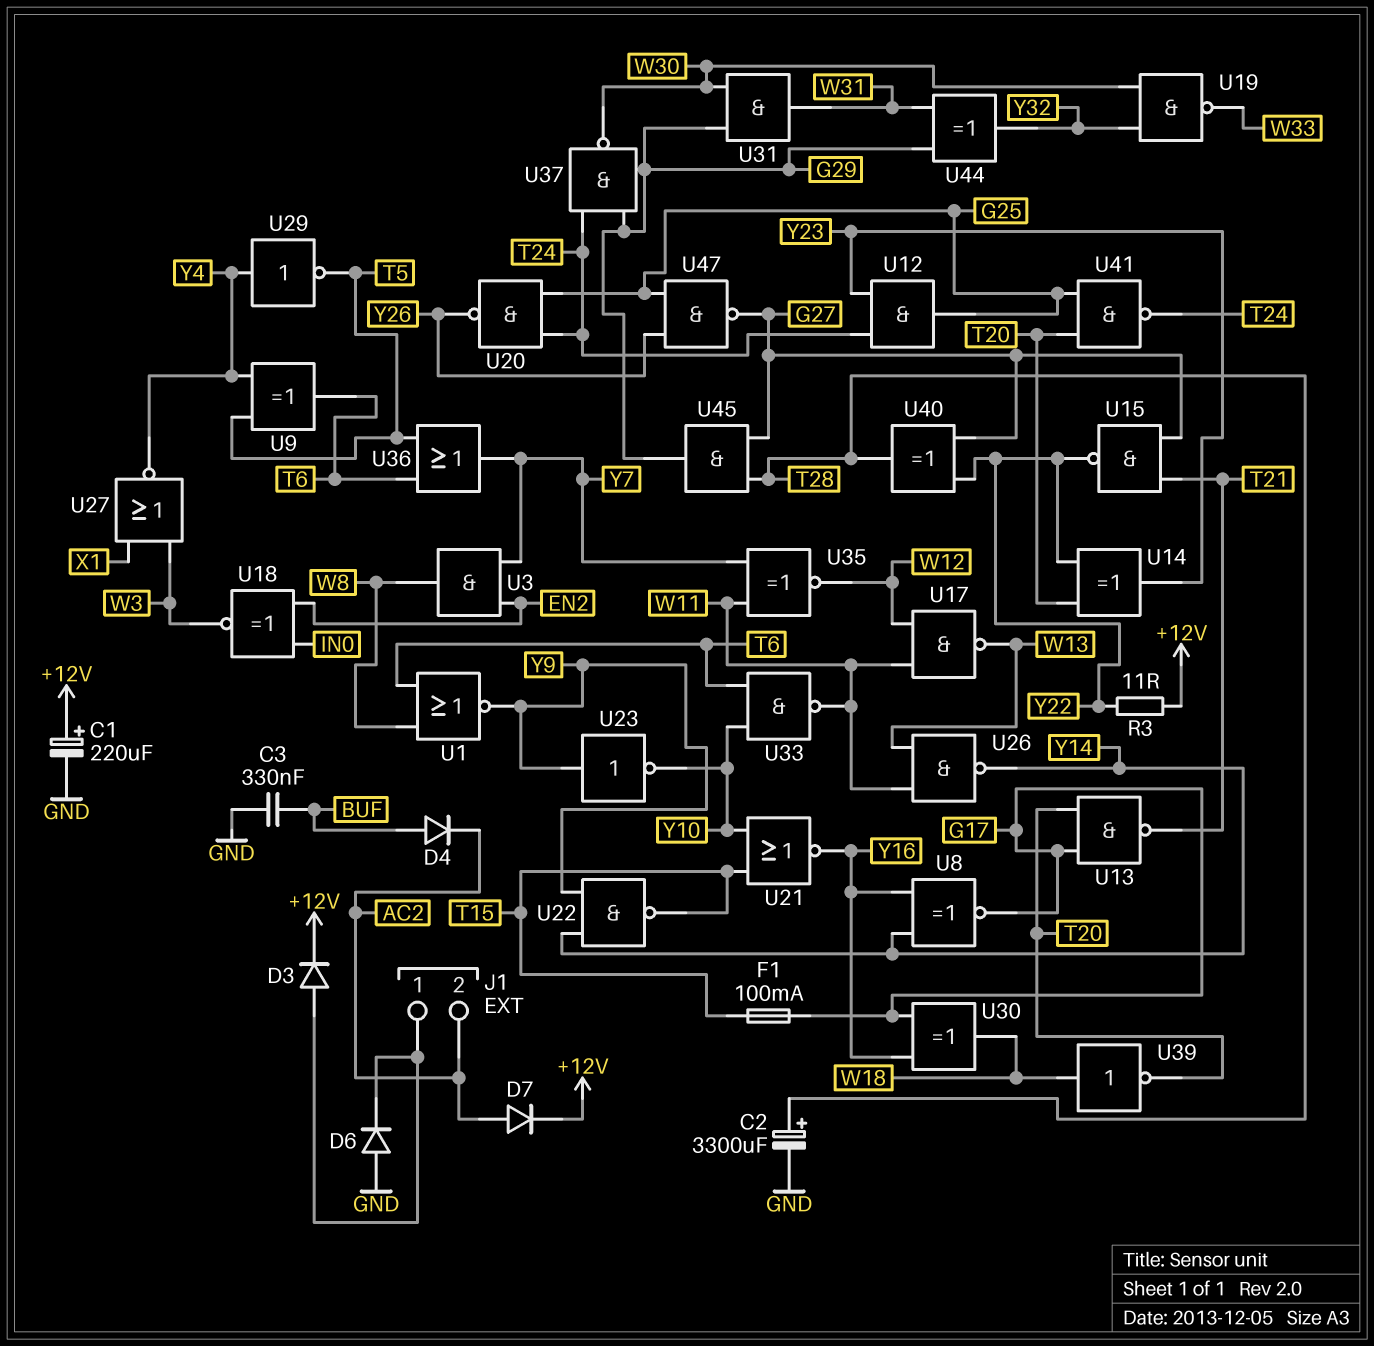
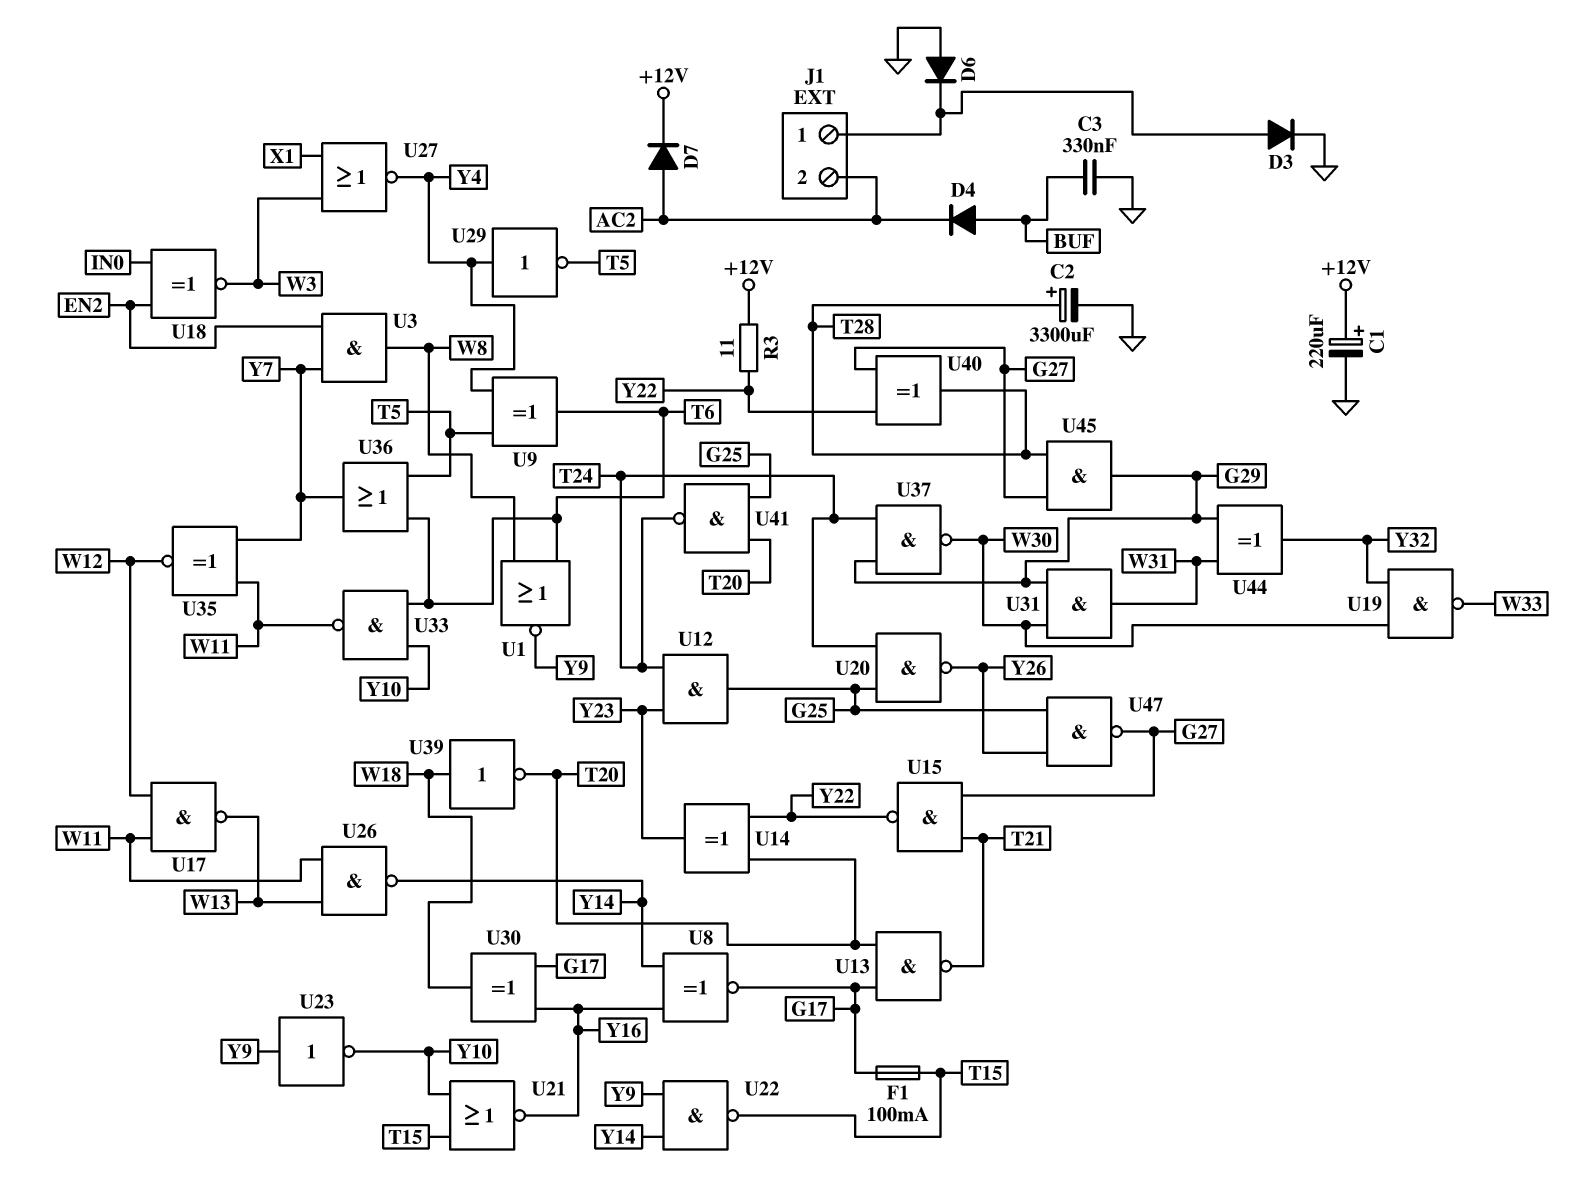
D3: diode (A J1/1, K +12V) -> diode (A J1/1, K GND)

